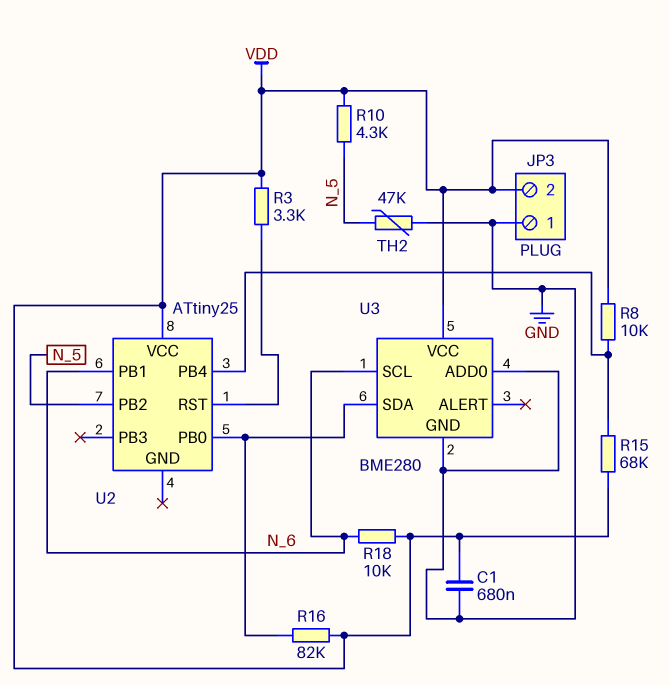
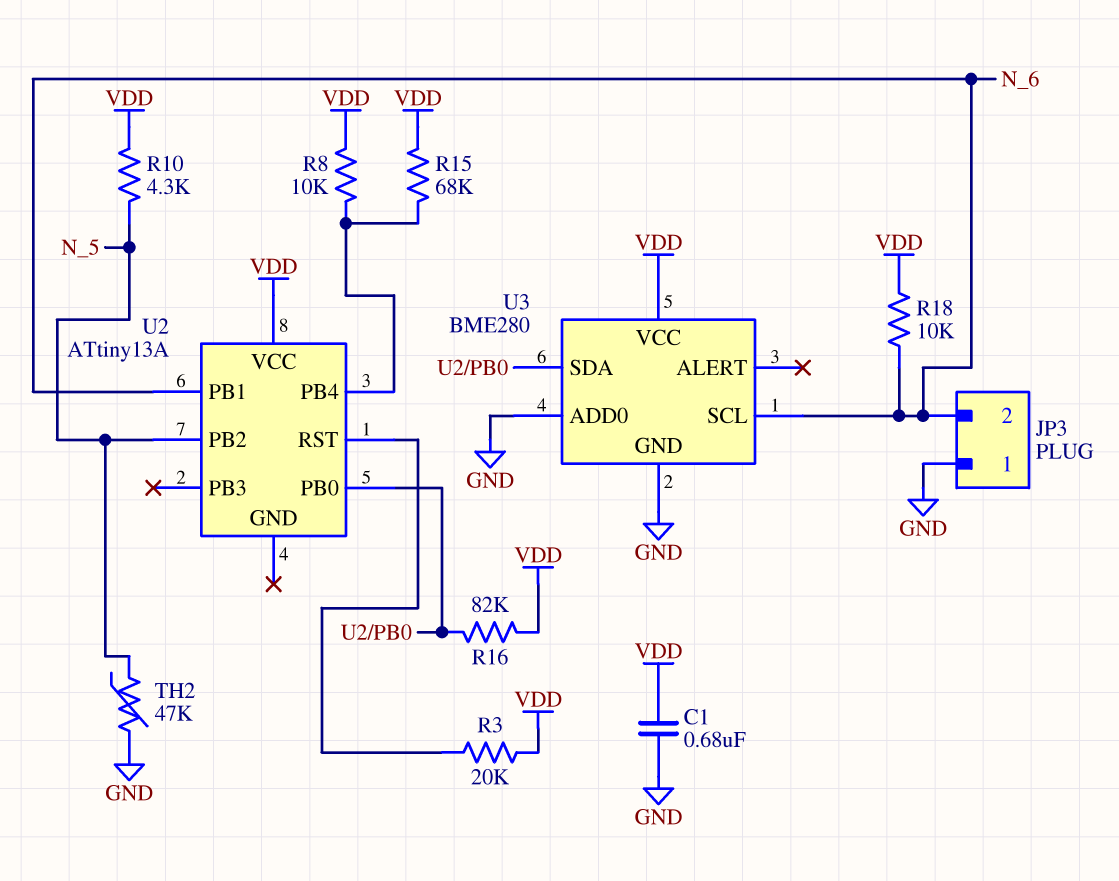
JP3 pin 2: VDD -> N_6
R3: 3.3k (U2/RST, VDD) -> 20k (U2/RST, VDD)
U2: ATtiny25 -> ATtiny13A

